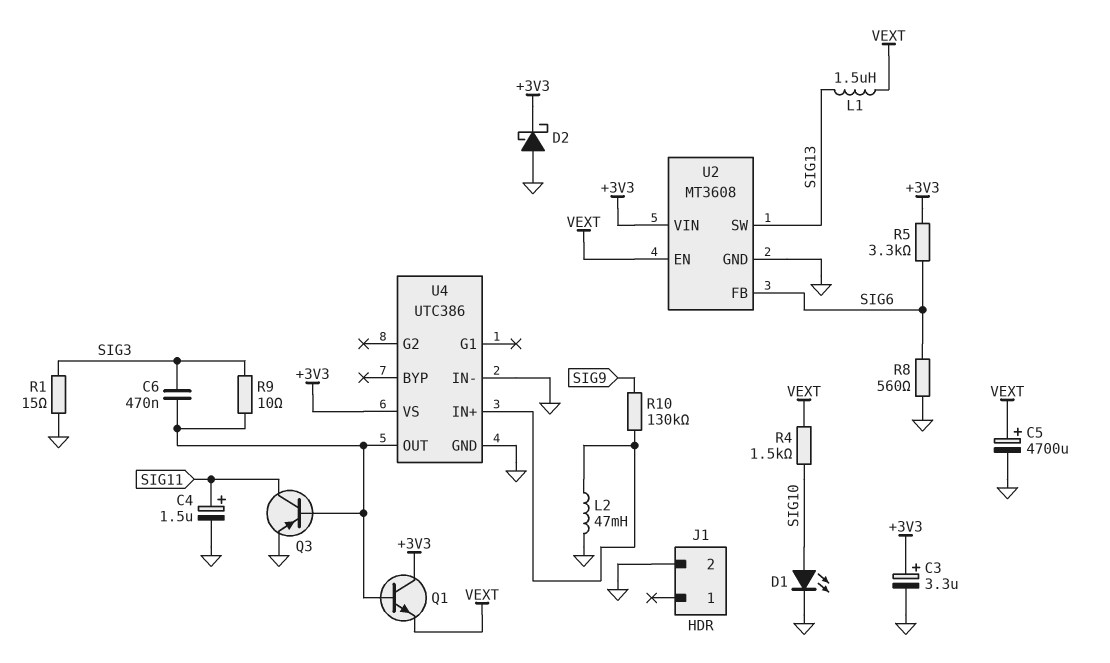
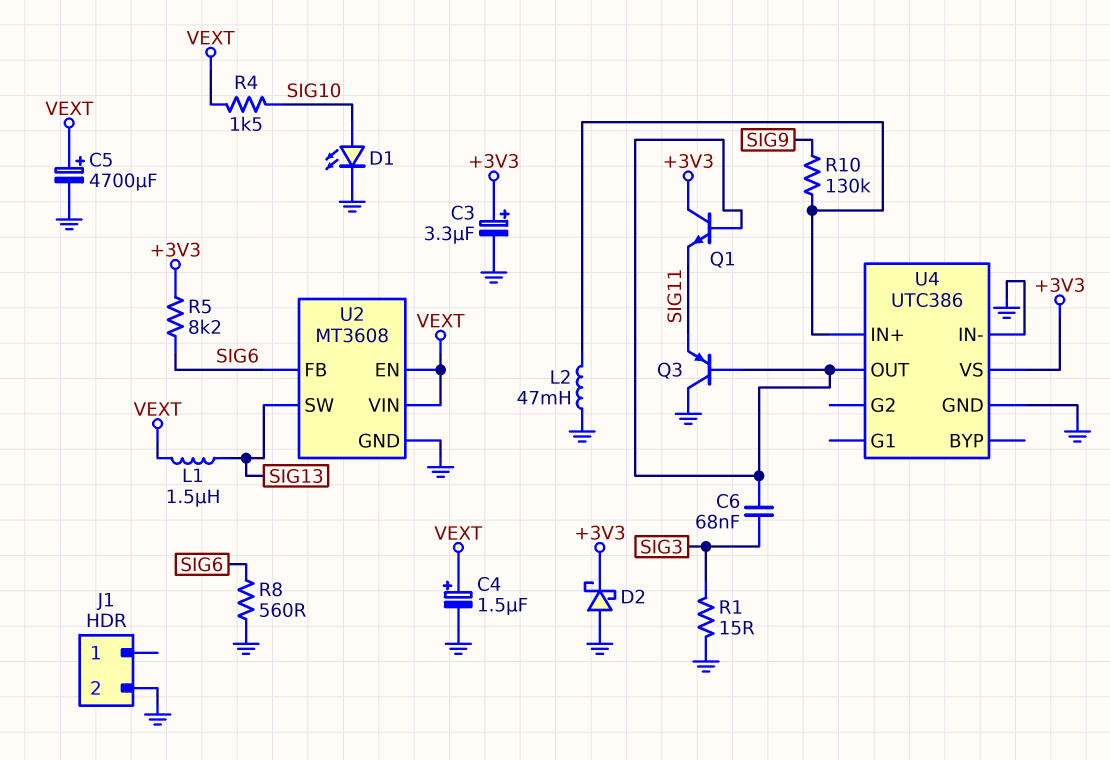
C4: 1.5uF (plus SIG11, minus GND) -> 1.5uF (plus VEXT, minus GND)
C6: 470nF (SIG3, U4/OUT) -> 68nF (SIG3, U4/OUT)
Q1: NPN (B U4/OUT, C +3V3, E VEXT) -> NPN (B U4/OUT, C +3V3, E SIG11)
Q3: PNP (B U4/OUT, C SIG11, E GND) -> PNP (B U4/OUT, C GND, E SIG11)
R5: 3.3k (+3V3, SIG6) -> 8.2k (+3V3, SIG6)
R9: 10 (SIG3, U4/OUT) -> none
U2 pin VIN: +3V3 -> VEXT

